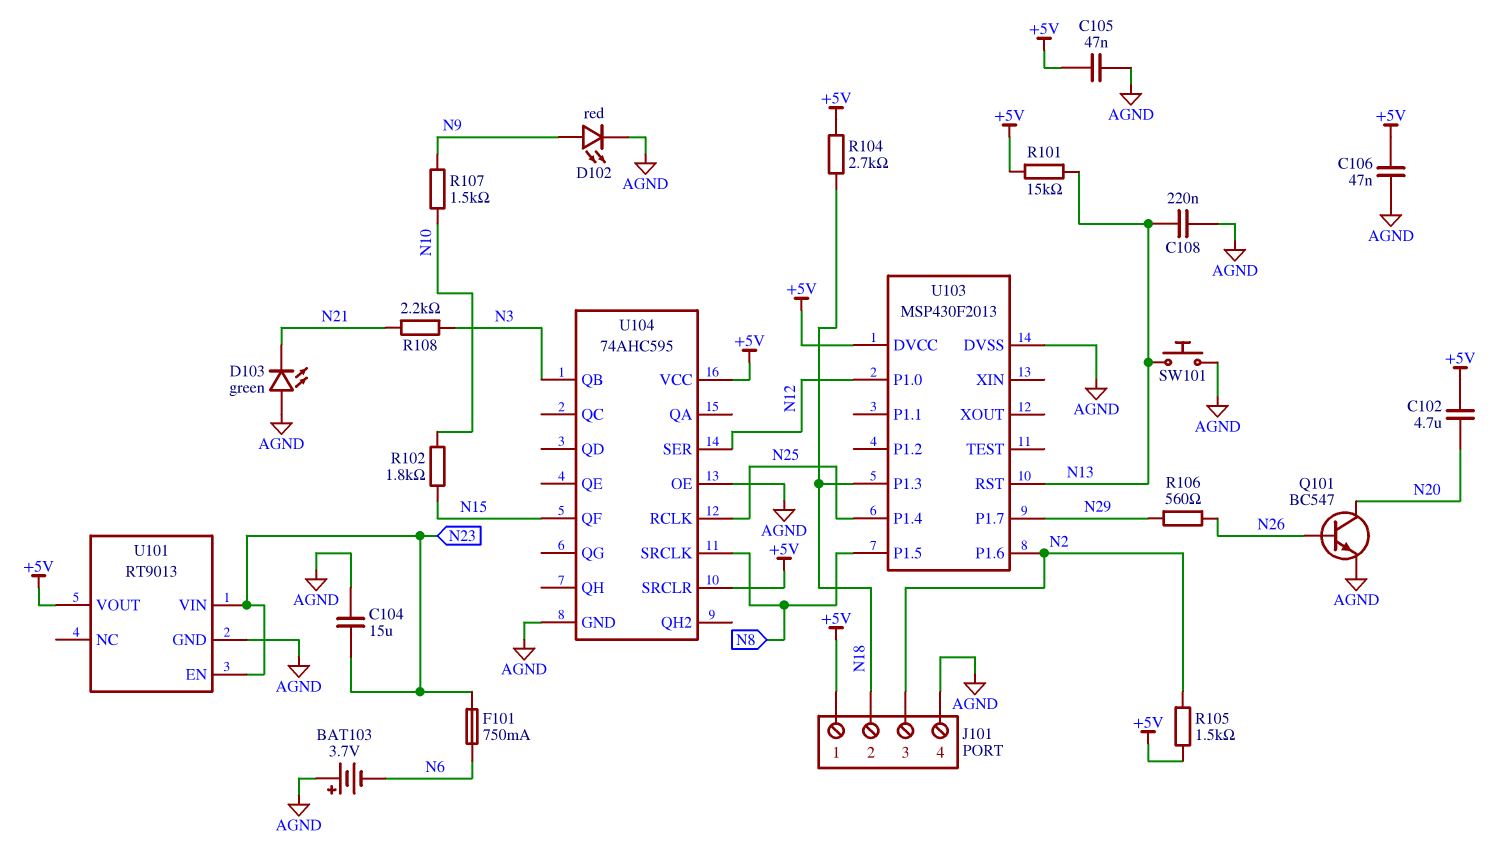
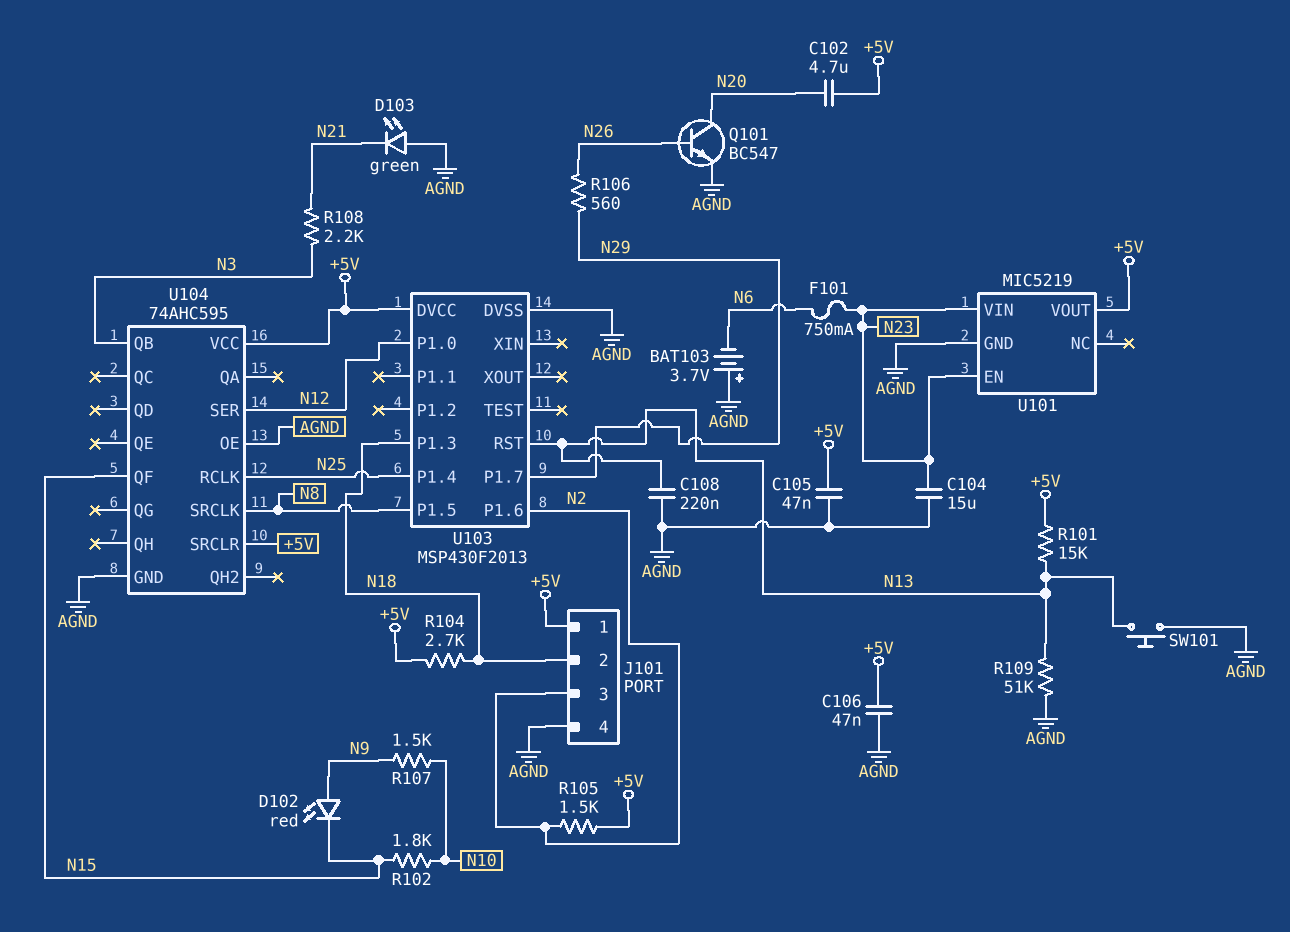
D102: LED red (A N9, K AGND) -> LED red (A N9, K N15)
R109: none -> 51k (AGND, N13)
U101: RT9013 -> MIC5219

